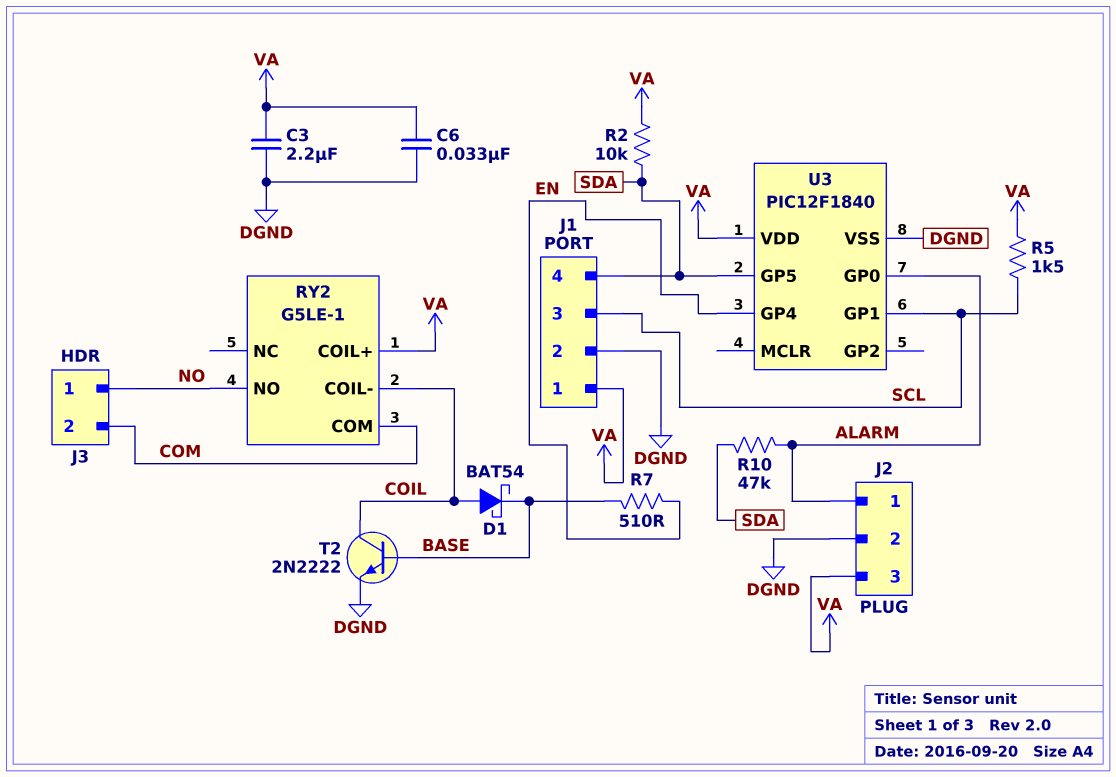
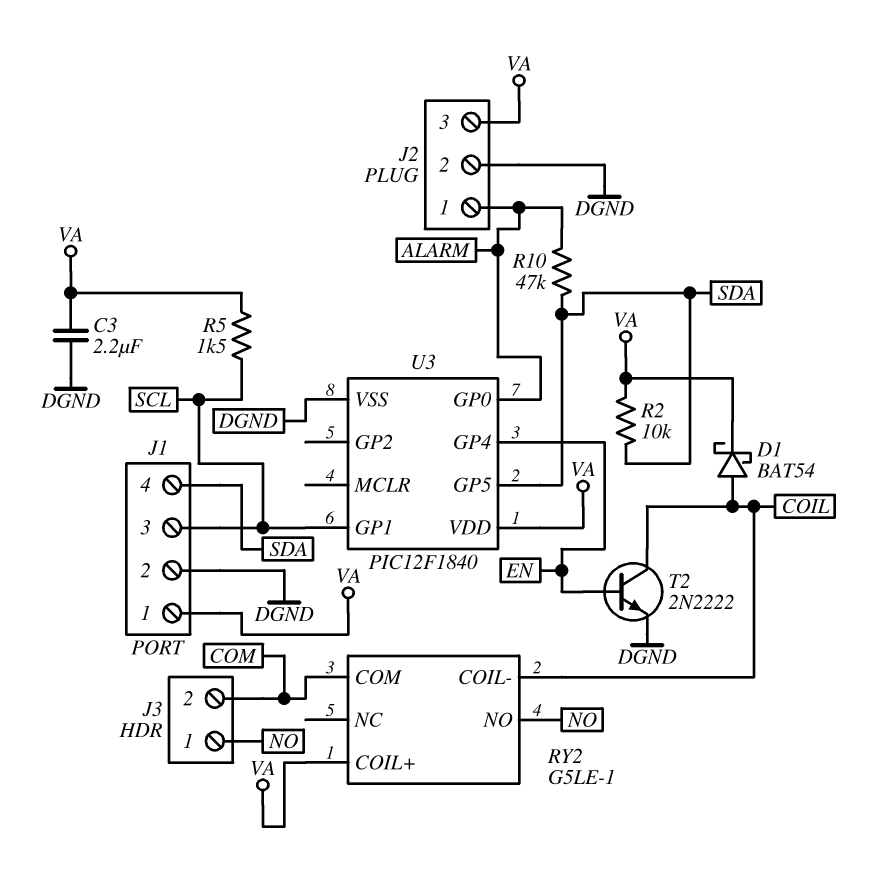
C6: 33nF (DGND, VA) -> none
D1: schottky BAT54 (A COIL, K BASE) -> schottky BAT54 (A COIL, K VA)
R7: 510 (BASE, EN) -> none
T2: NPN 2N2222 (B BASE, C COIL, E DGND) -> NPN 2N2222 (B EN, C COIL, E DGND)

